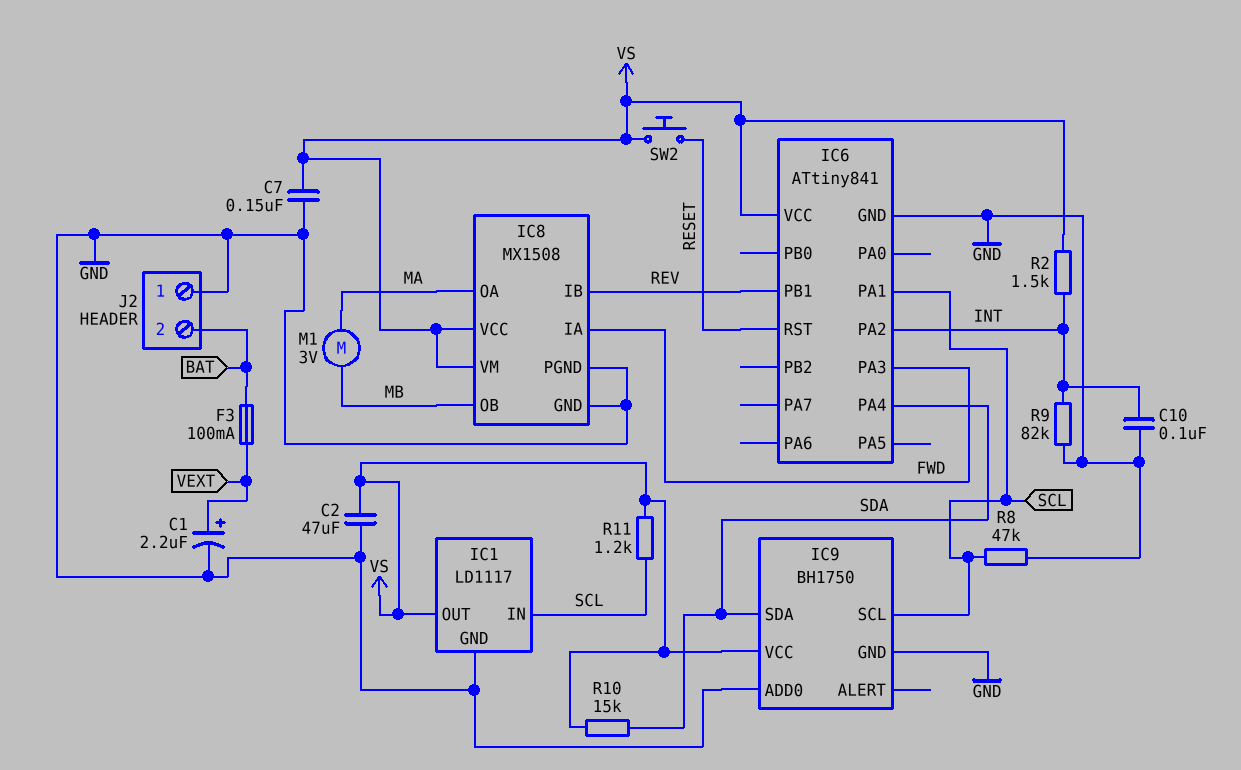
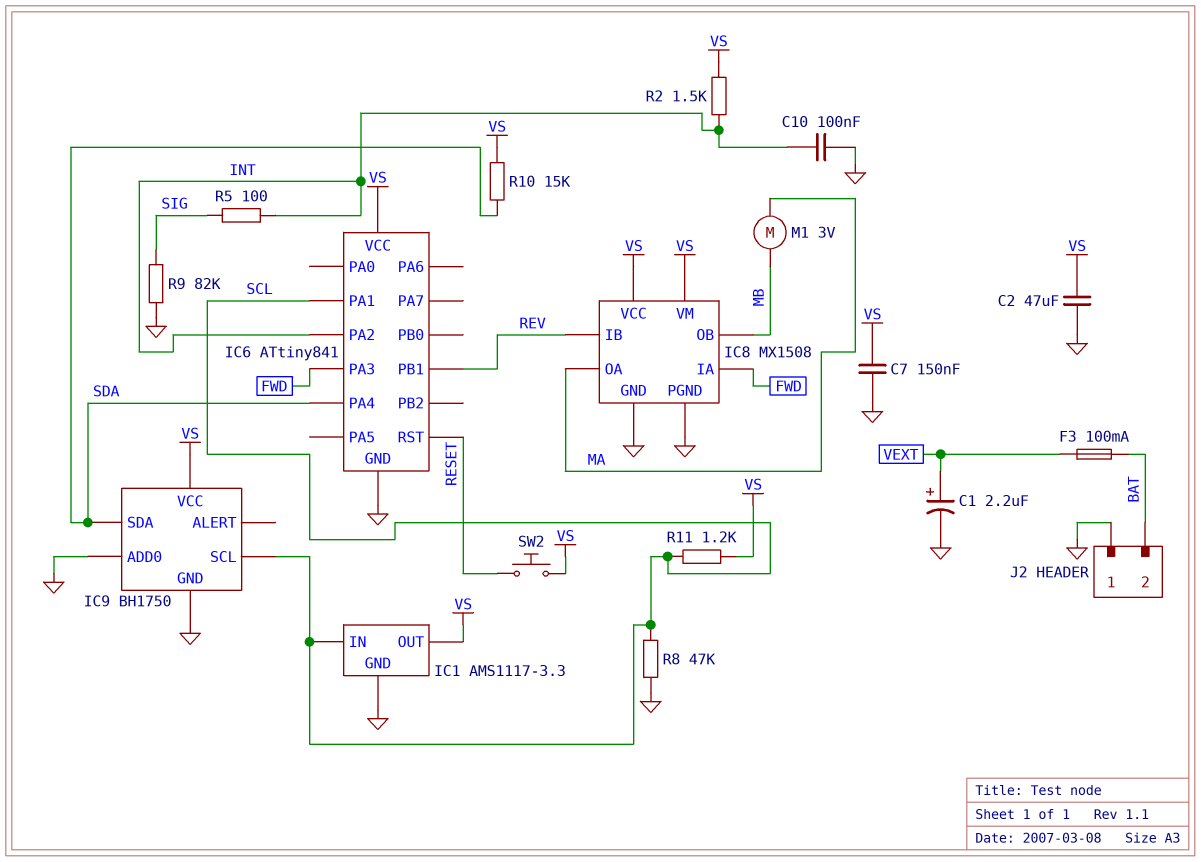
IC1: LD1117 -> AMS1117-3.3
R5: none -> 100 (INT, SIG)
R9: 82k (GND, INT) -> 82k (GND, SIG)

